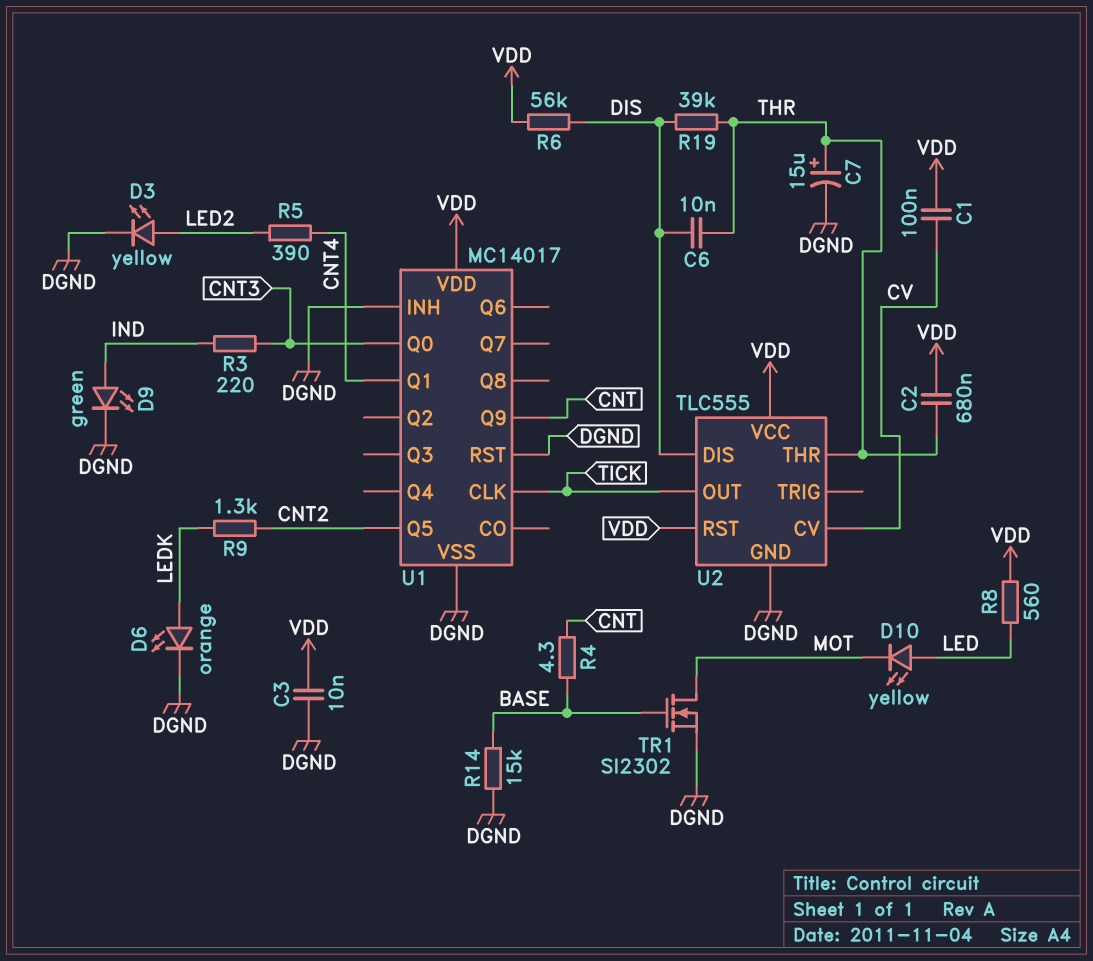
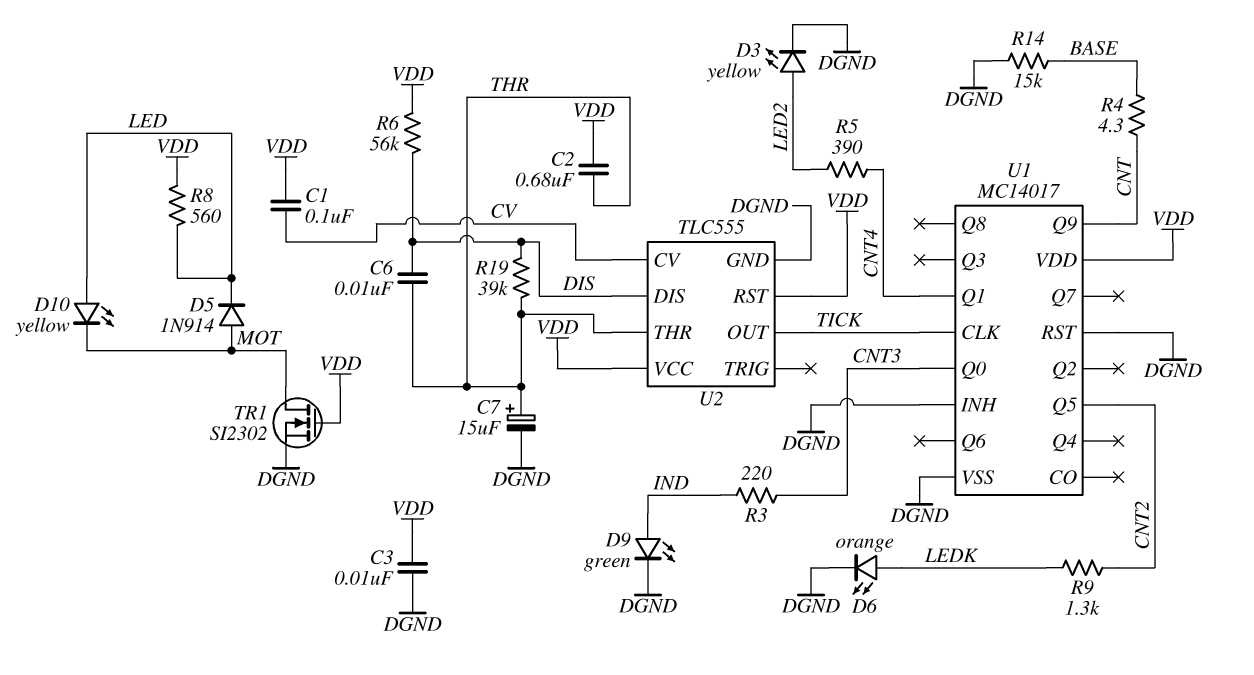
D5: none -> diode 1N914 (A MOT, K LED)
TR1: NMOS SI2302 (G BASE, D MOT, S DGND) -> NMOS SI2302 (G VDD, D MOT, S DGND)

